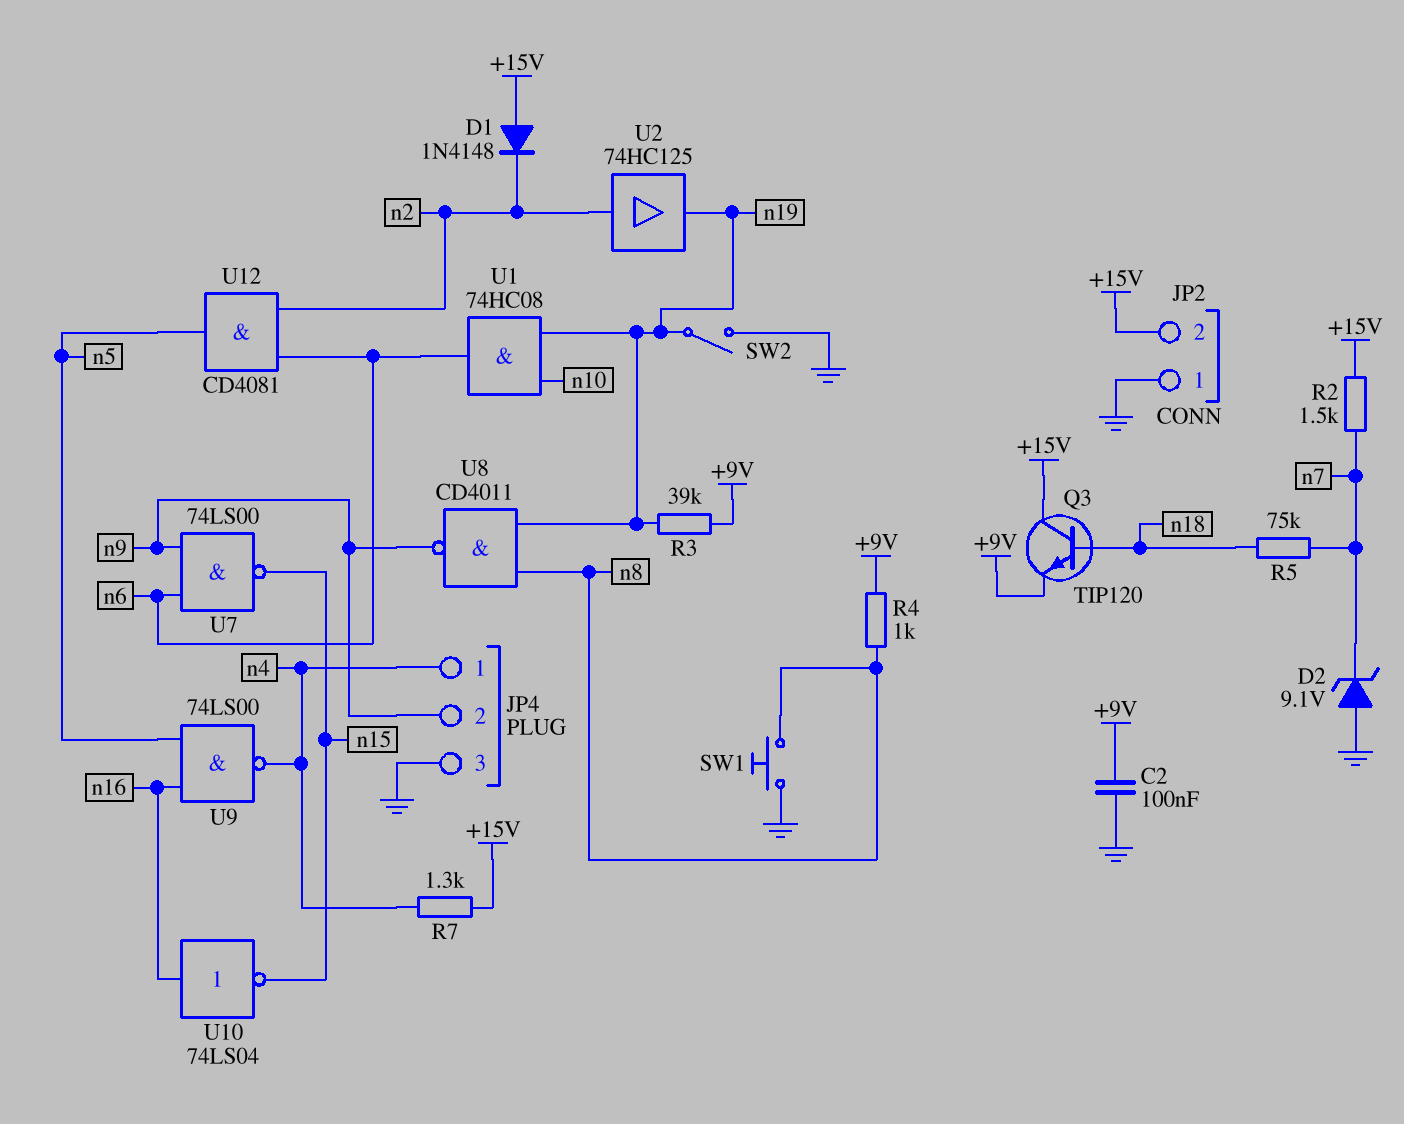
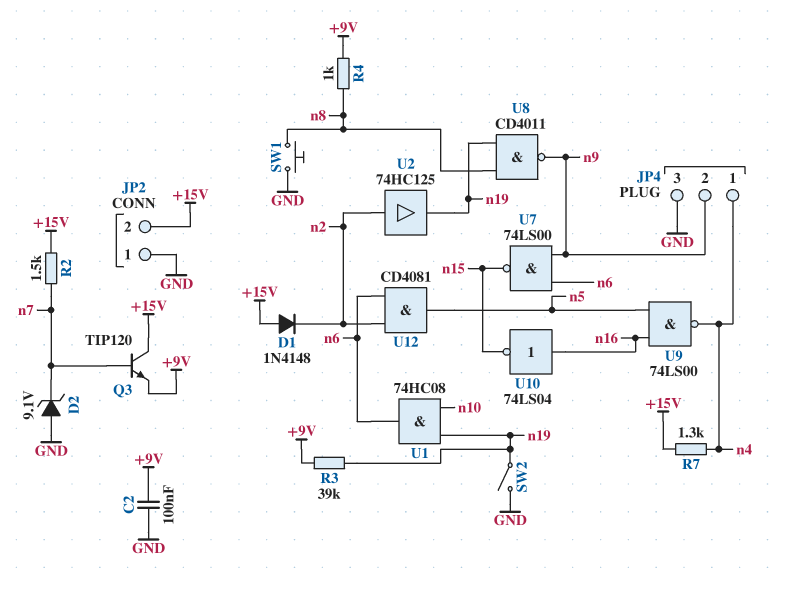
Q3: NPN TIP120 (B n18, C +15V, E +9V) -> NPN TIP120 (B n7, C +15V, E +9V)
R5: 75k (n7, n18) -> none

